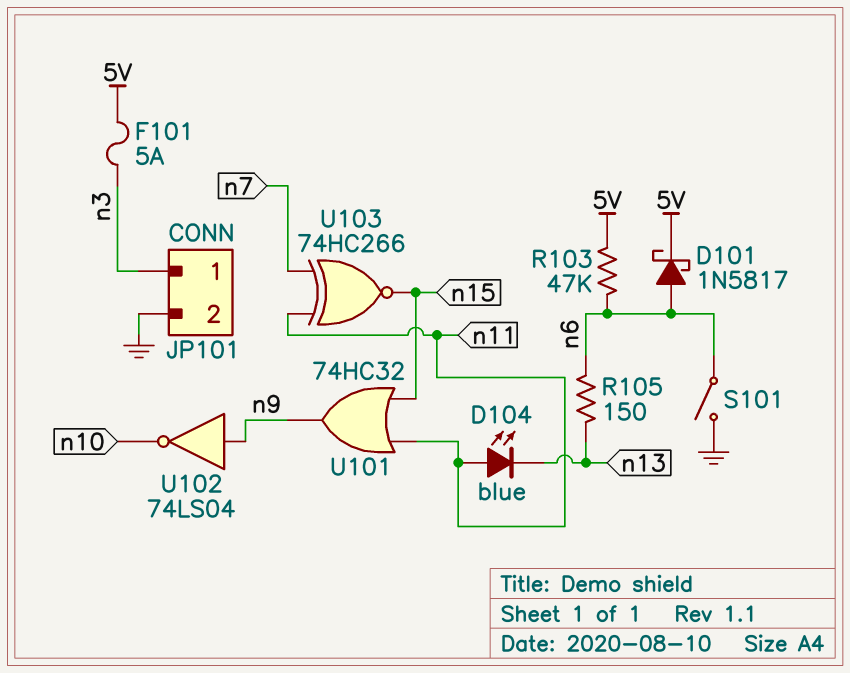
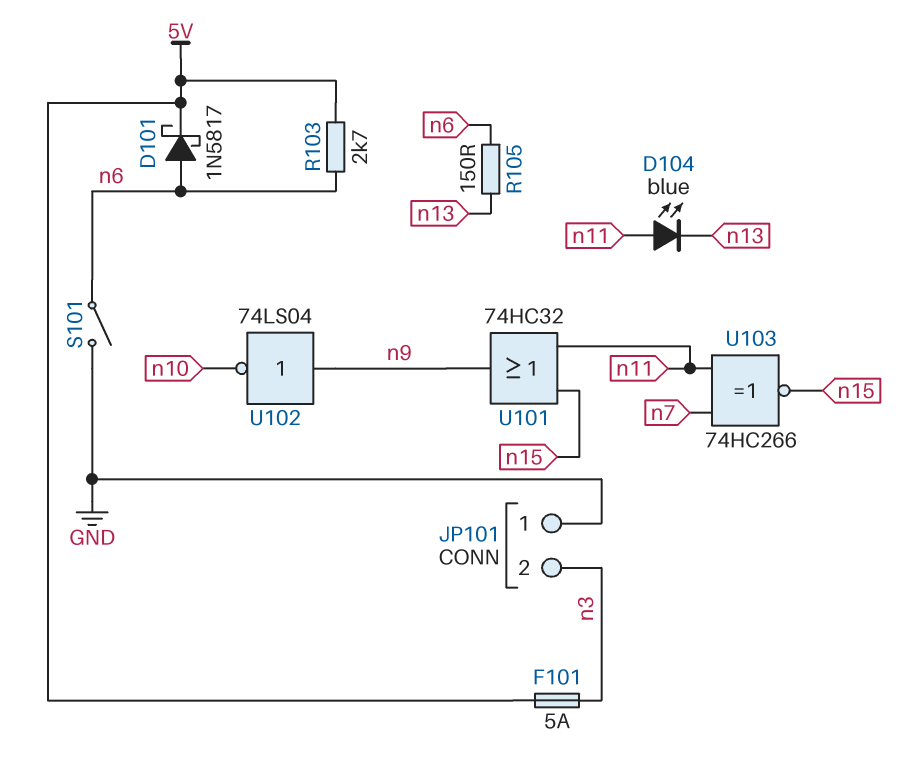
JP101 pin 1: n3 -> GND
JP101 pin 2: GND -> n3
R103: 47k (5V, n6) -> 2.7k (5V, n6)

